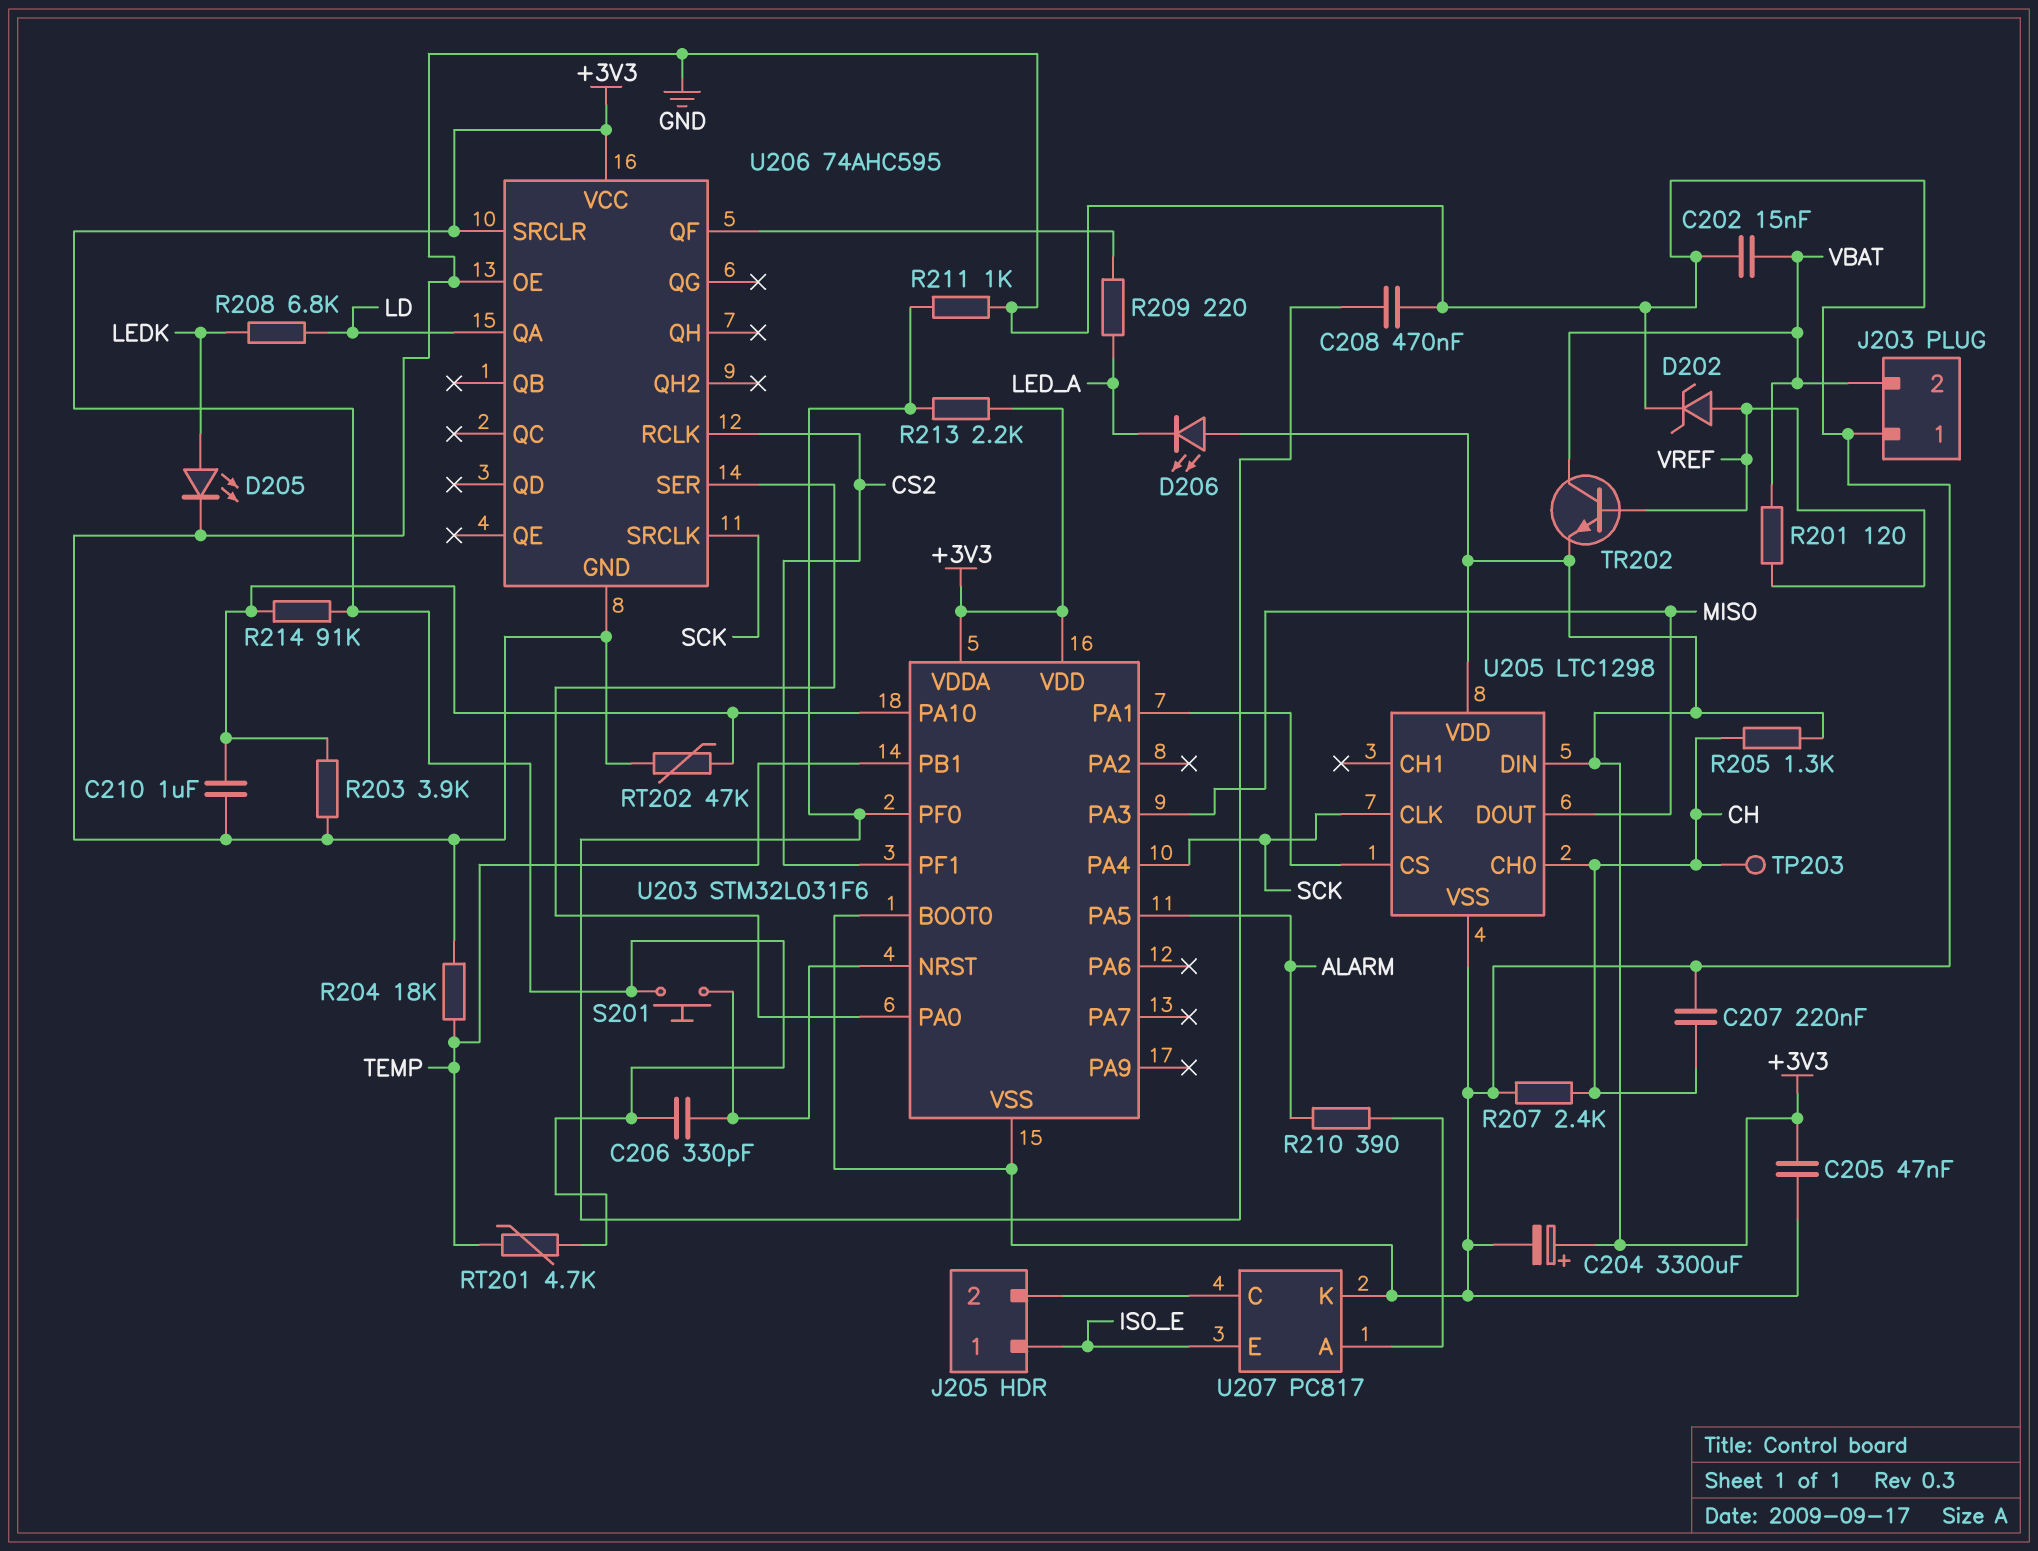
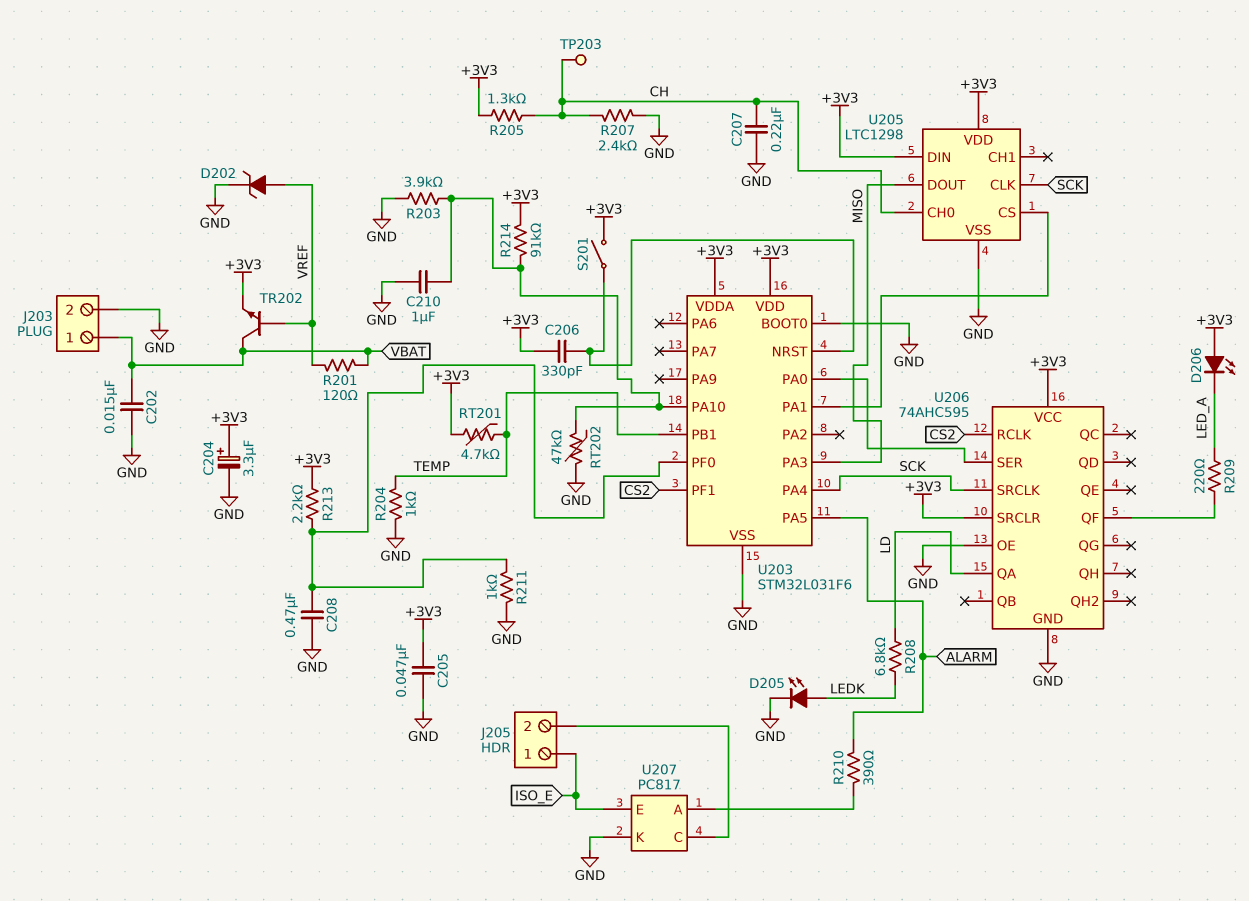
C204: 3300uF (plus +3V3, minus GND) -> 3.3uF (plus +3V3, minus GND)
J203 pin 1: GND -> VBAT
J203 pin 2: VBAT -> GND
R204: 18k (GND, TEMP) -> 1k (GND, TEMP)
S201: button (+3V3, U203/NRST) -> switch (+3V3, U203/NRST)

